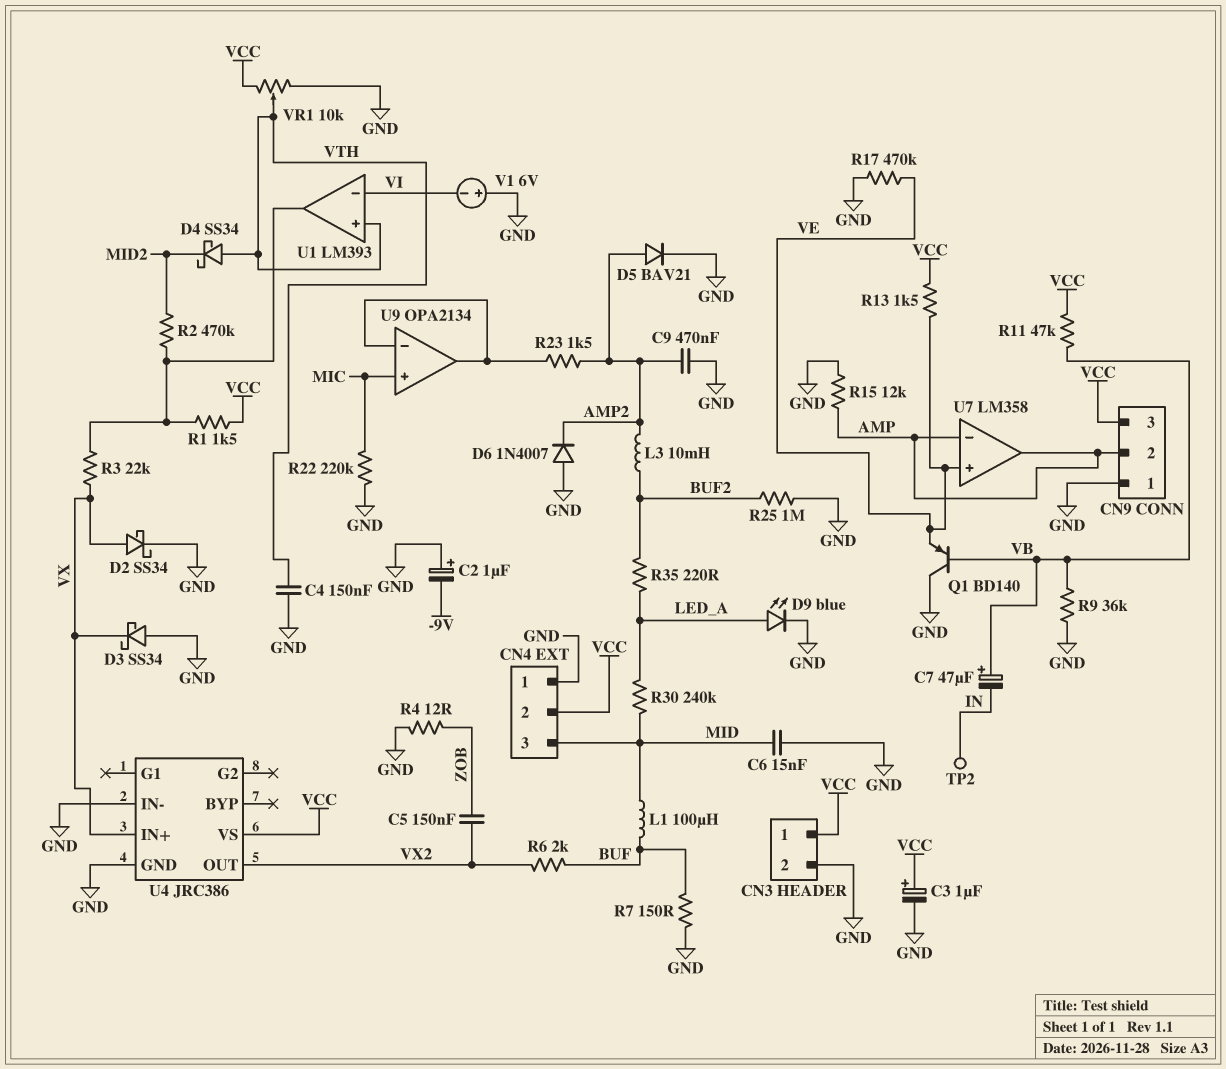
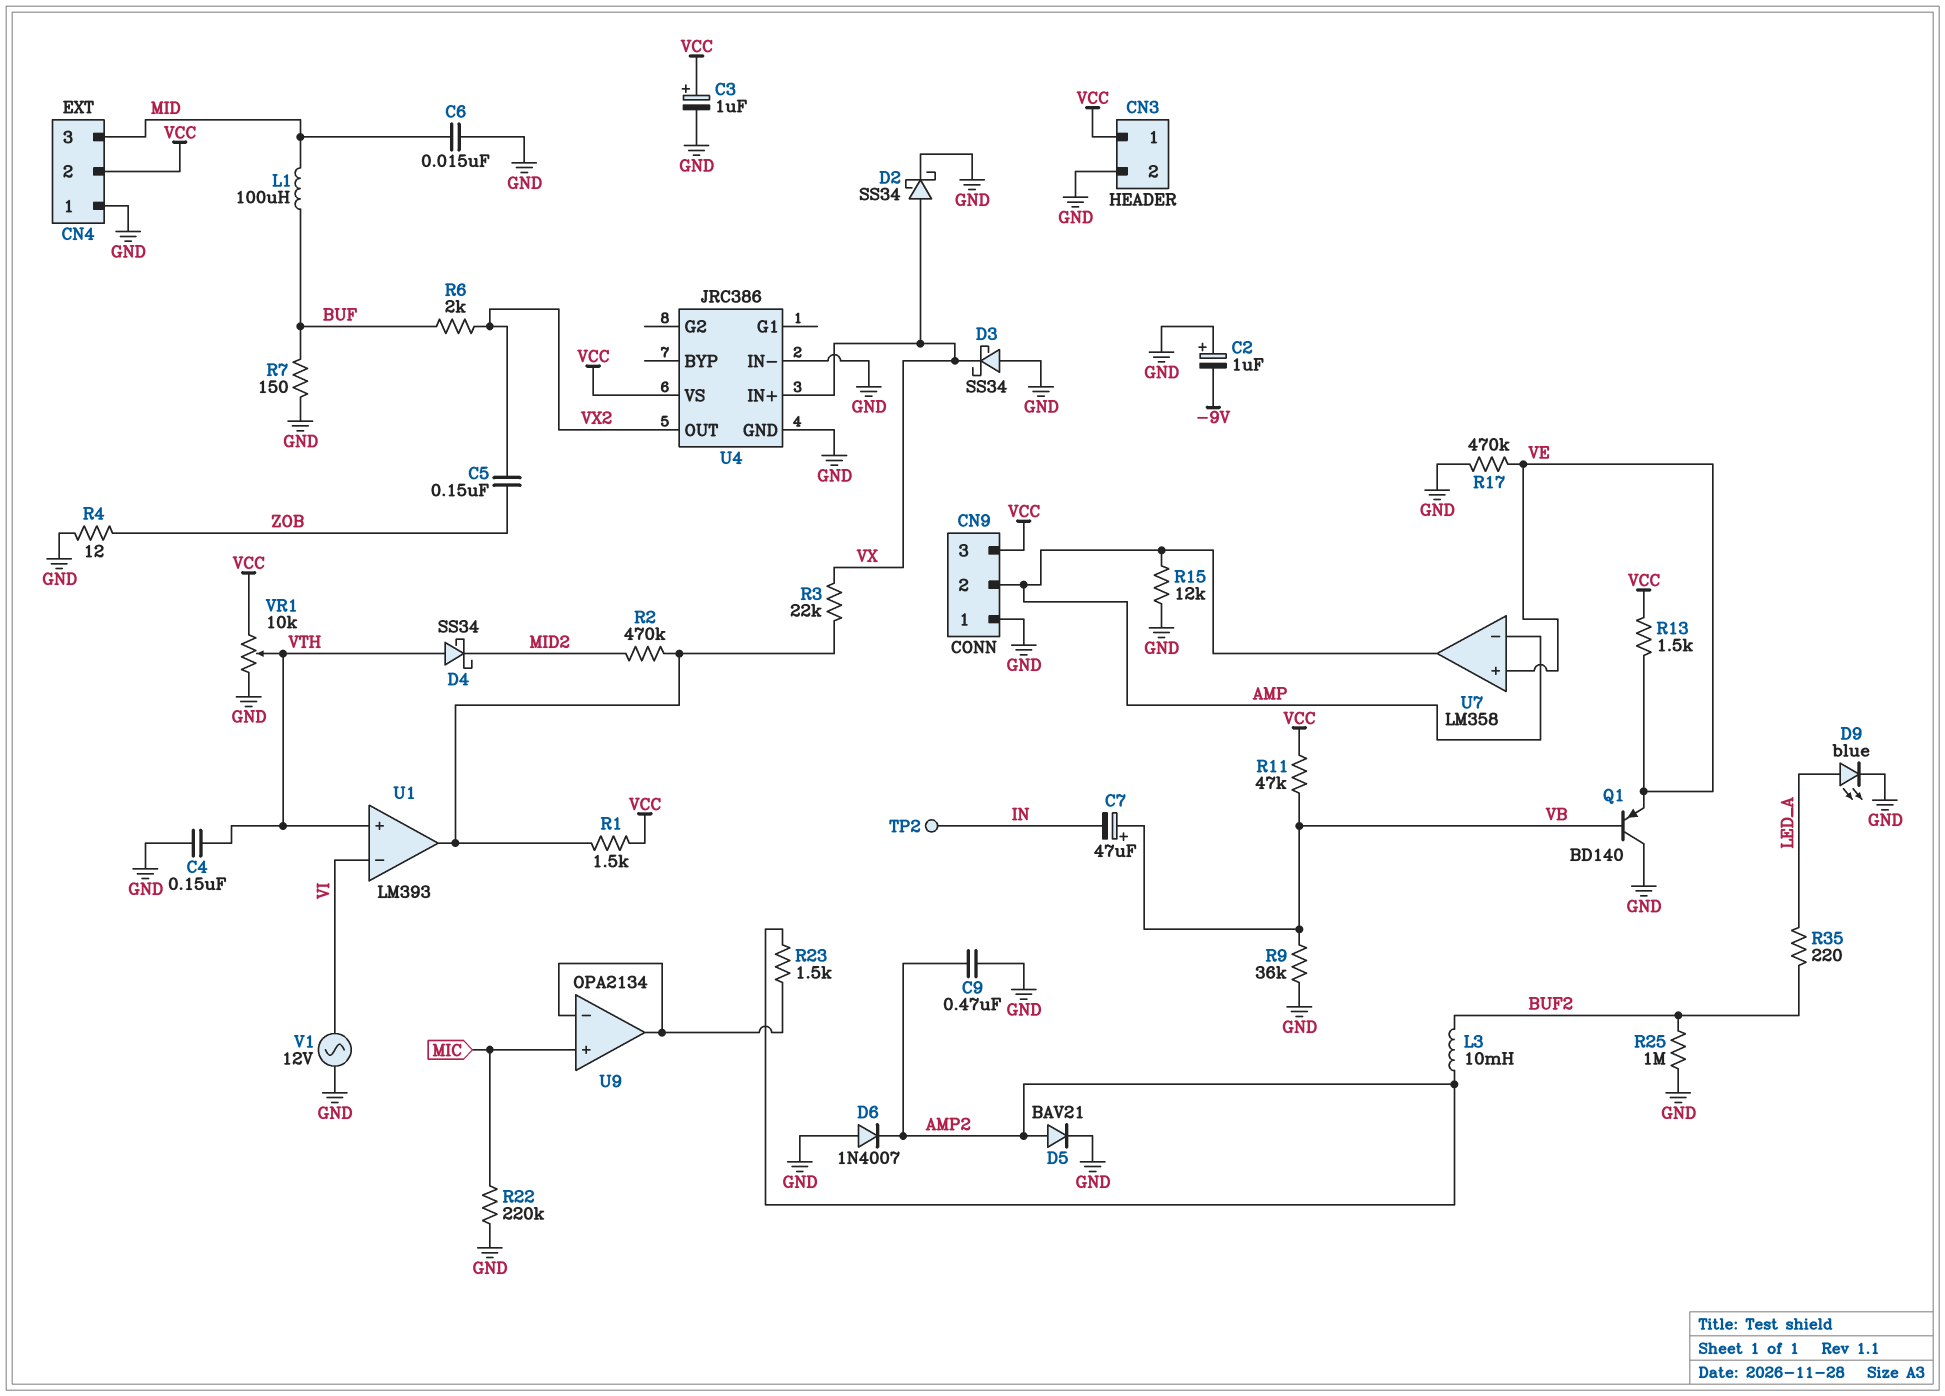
R30: 240k (LED_A, MID) -> none
V1: 6V (plus GND, minus VI) -> AC 12V (GND, VI)

